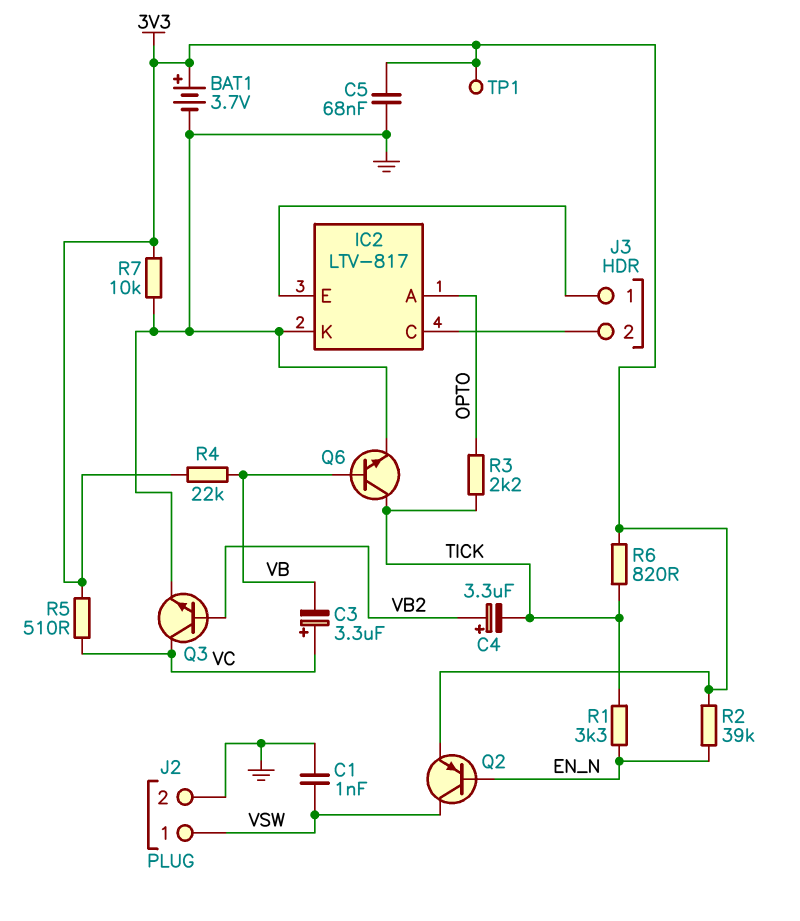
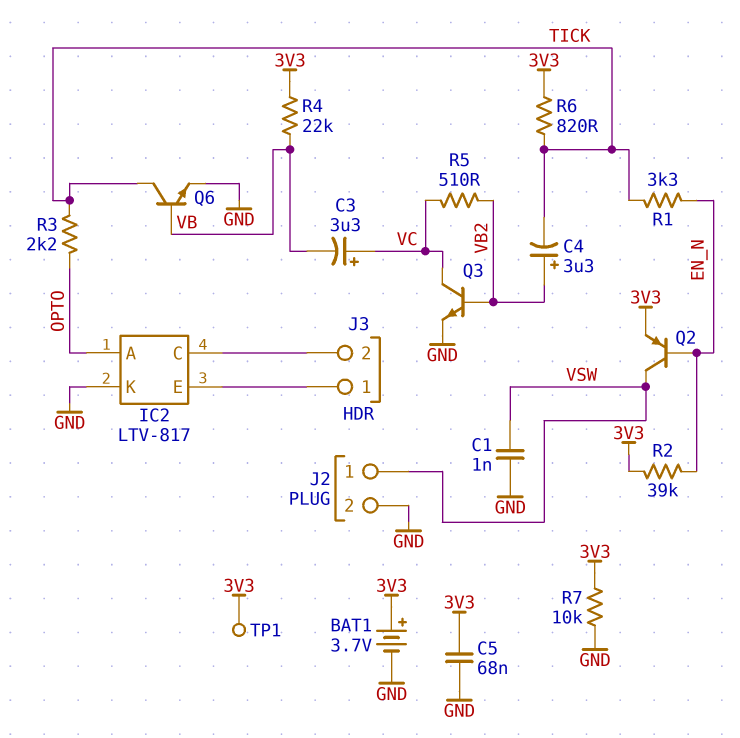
R5: 510 (3V3, VC) -> 510 (VB2, VC)

